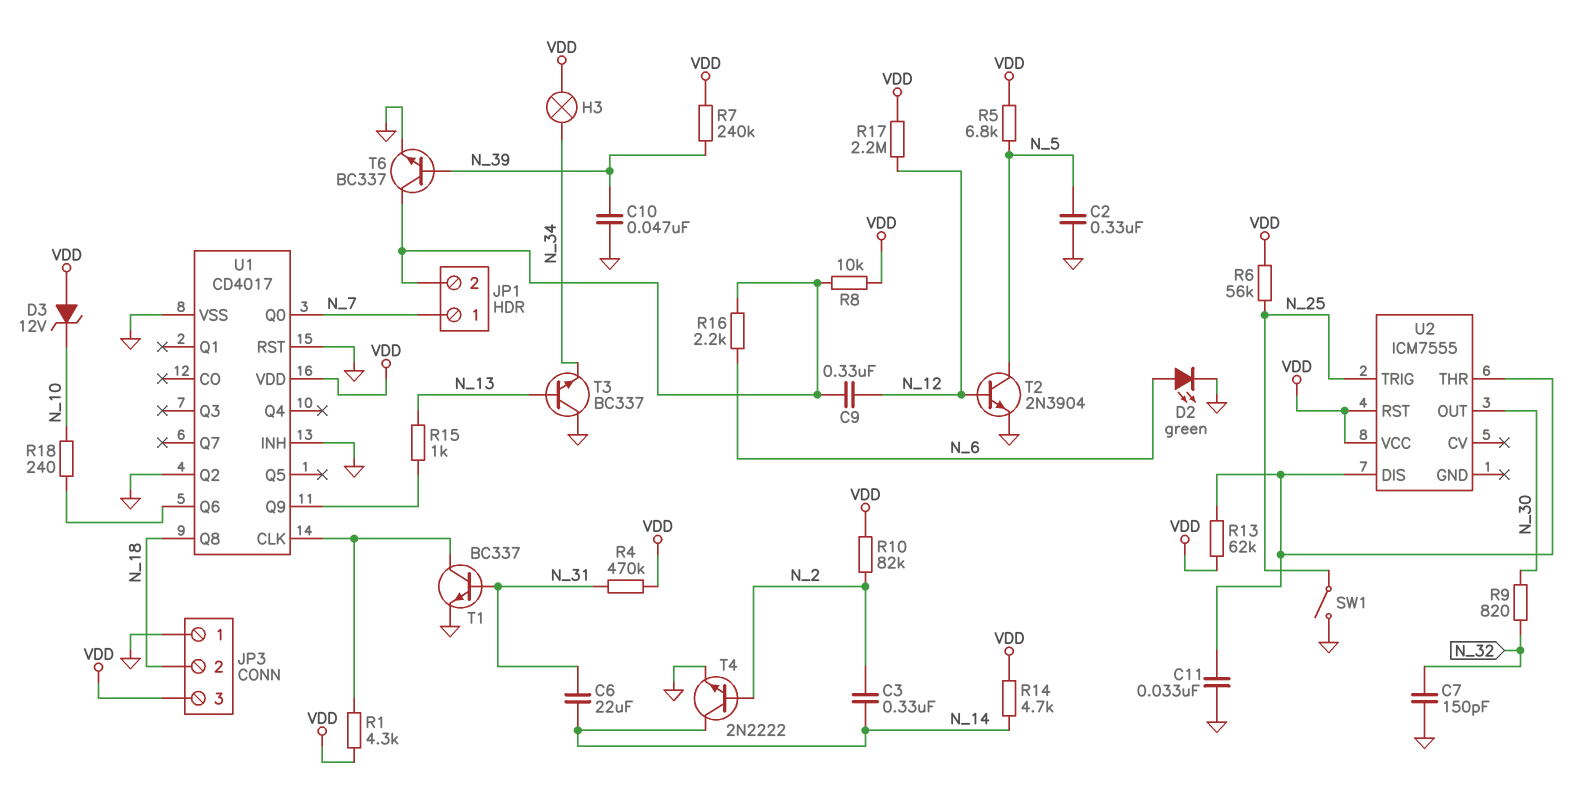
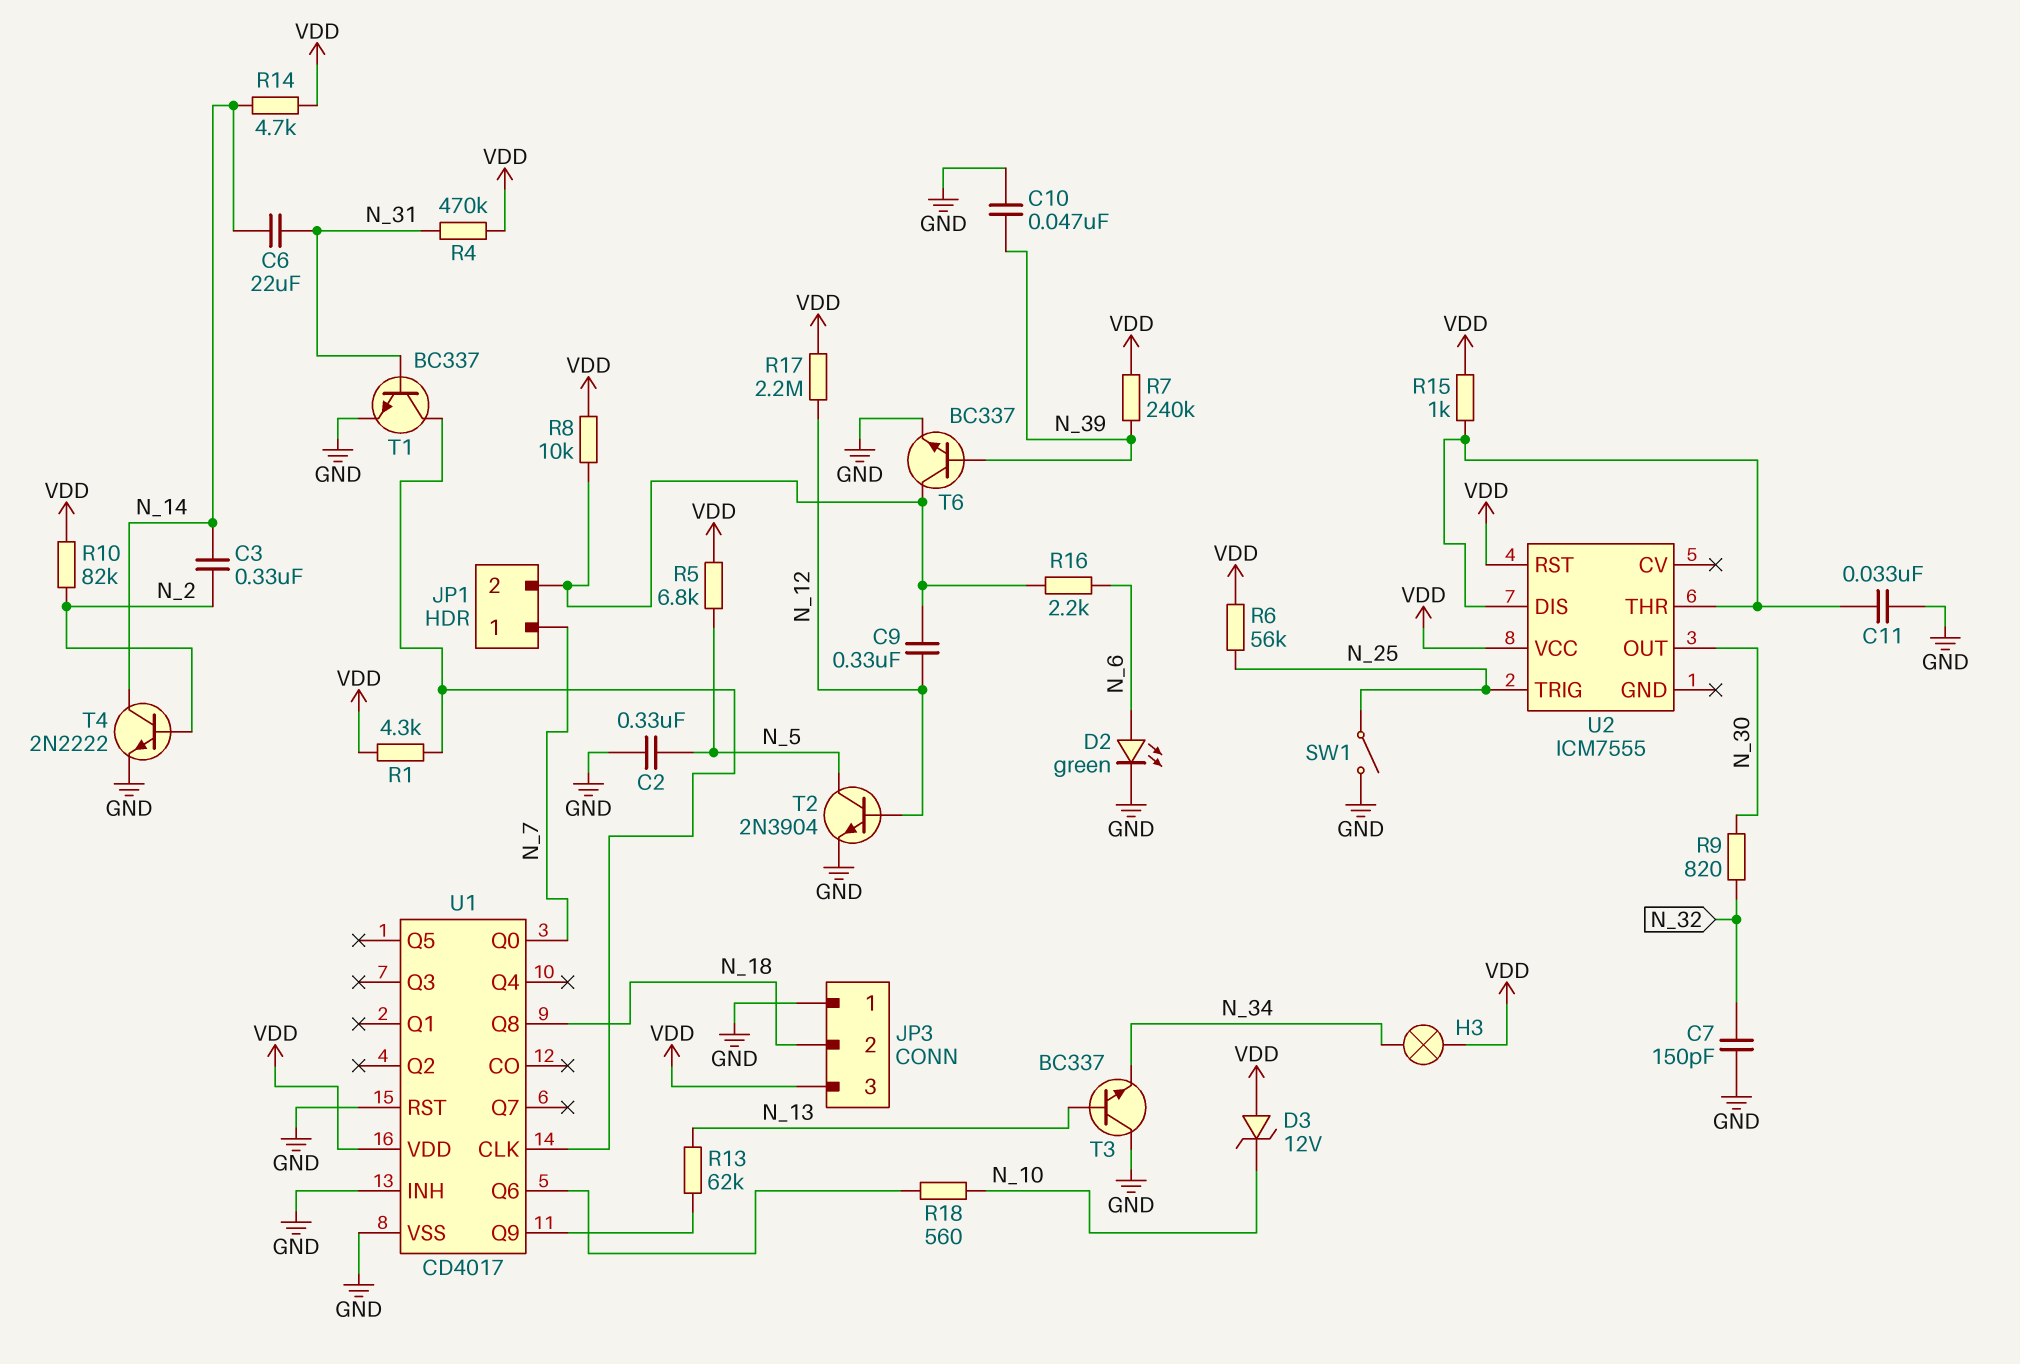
R13: 62k (U2/DIS, VDD) -> 62k (N_13, U1/Q9)
R15: 1k (N_13, U1/Q9) -> 1k (U2/DIS, VDD)
R18: 240 (N_10, U1/Q6) -> 560 (N_10, U1/Q6)
U1 pin Q2: GND -> none

